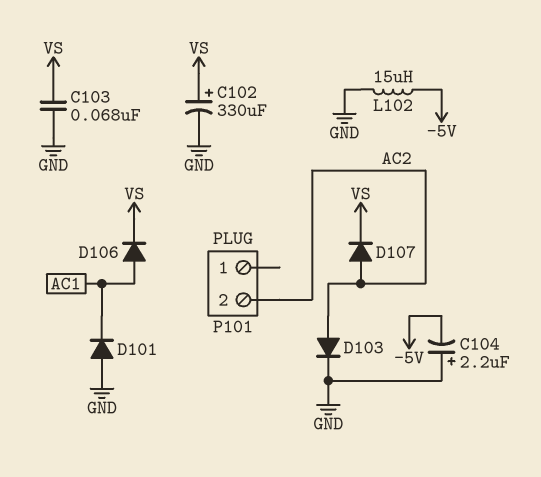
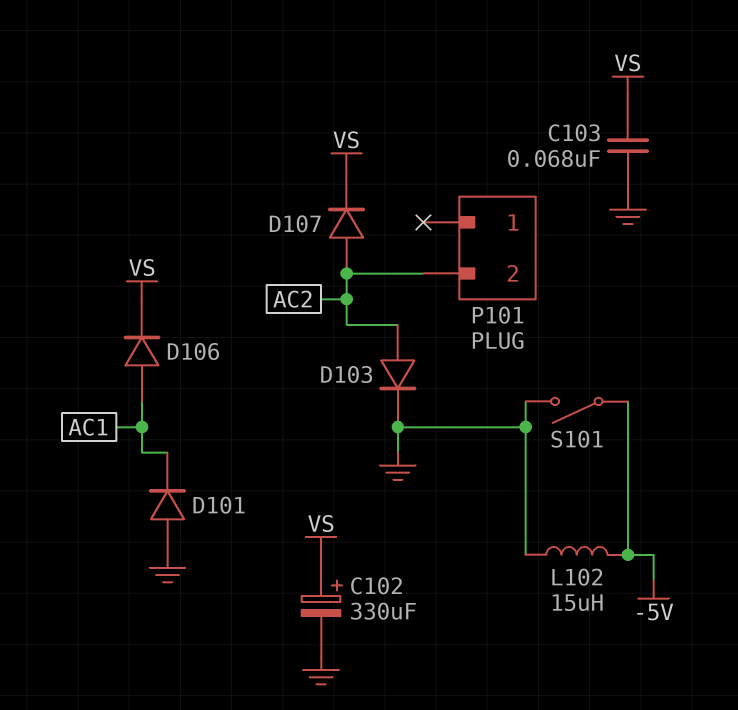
C104: 2.2uF (plus GND, minus -5V) -> none
S101: none -> switch (-5V, GND)

